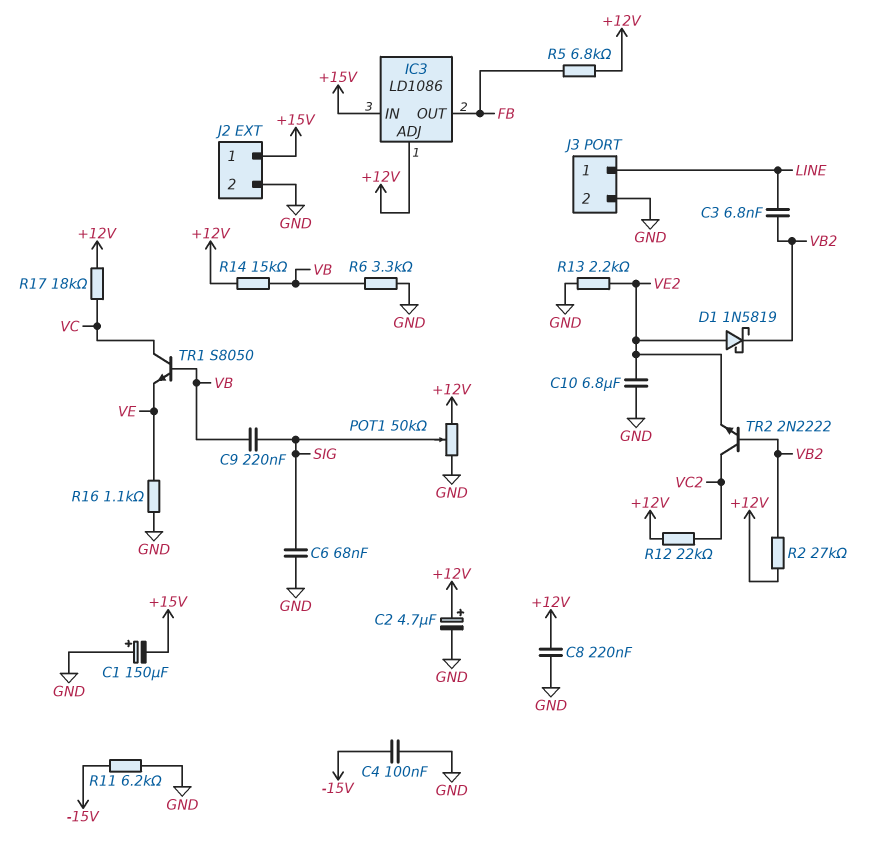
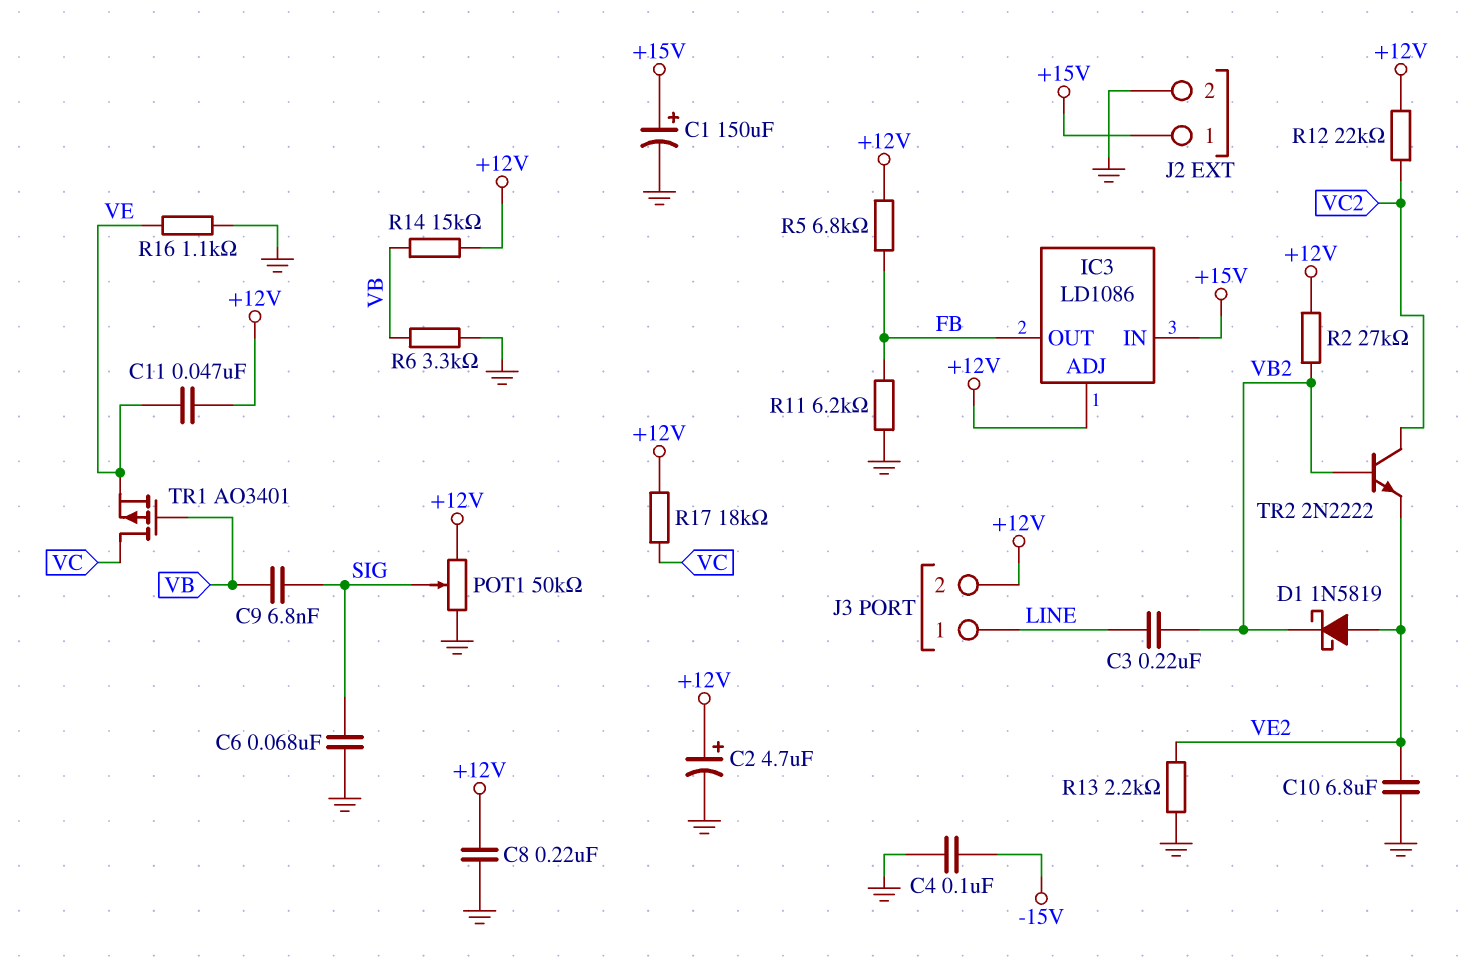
C1: 150uF (plus GND, minus +15V) -> 150uF (plus +15V, minus GND)
C3: 6.8nF (LINE, VB2) -> 220nF (LINE, VB2)
C9: 220nF (SIG, VB) -> 6.8nF (SIG, VB)
C11: none -> 47nF (+12V, VE)
J3 pin 2: GND -> +12V
R11: 6.2k (-15V, GND) -> 6.2k (FB, GND)
TR1: NPN S8050 (B VB, C VC, E VE) -> PMOS AO3401 (G VB, D VC, S VE)

